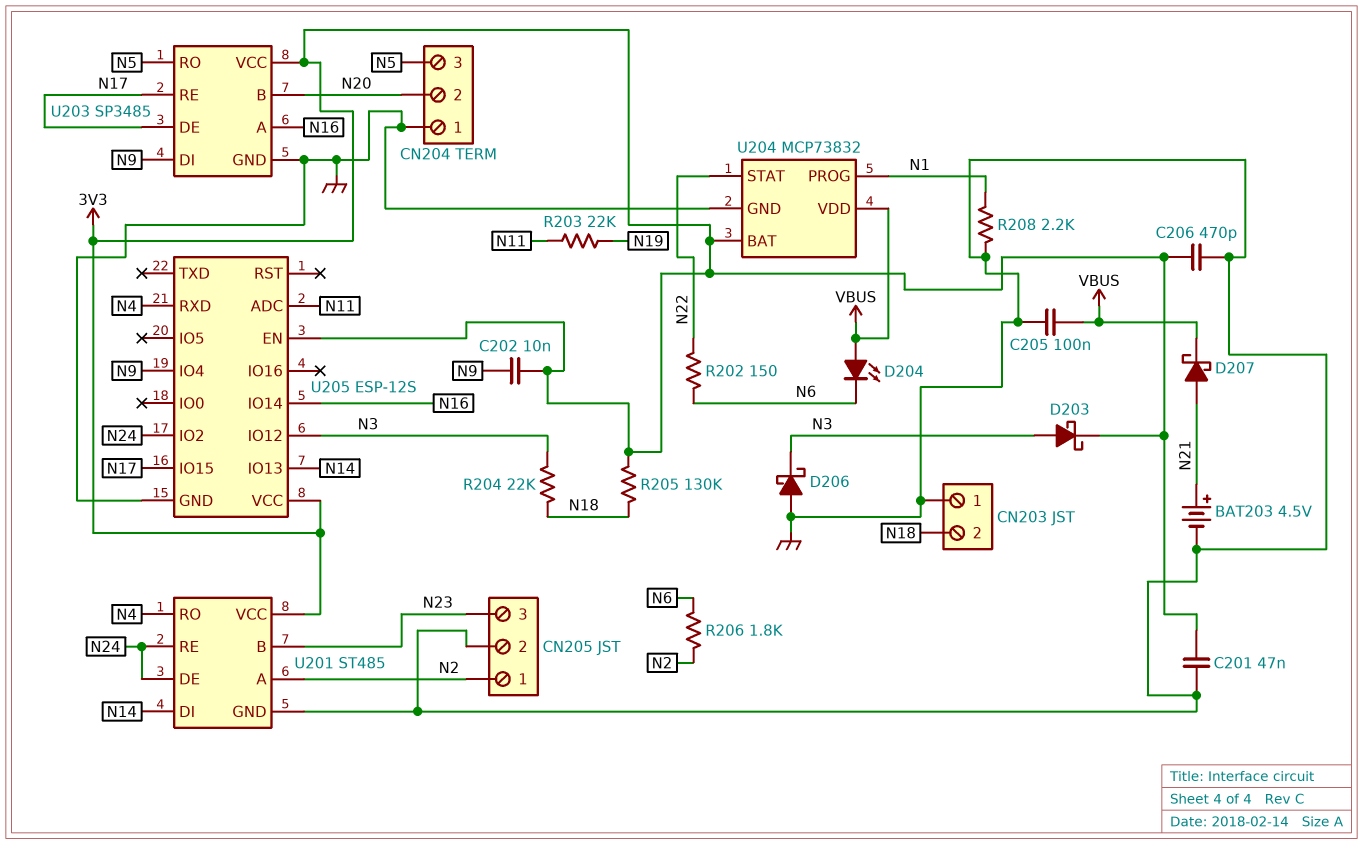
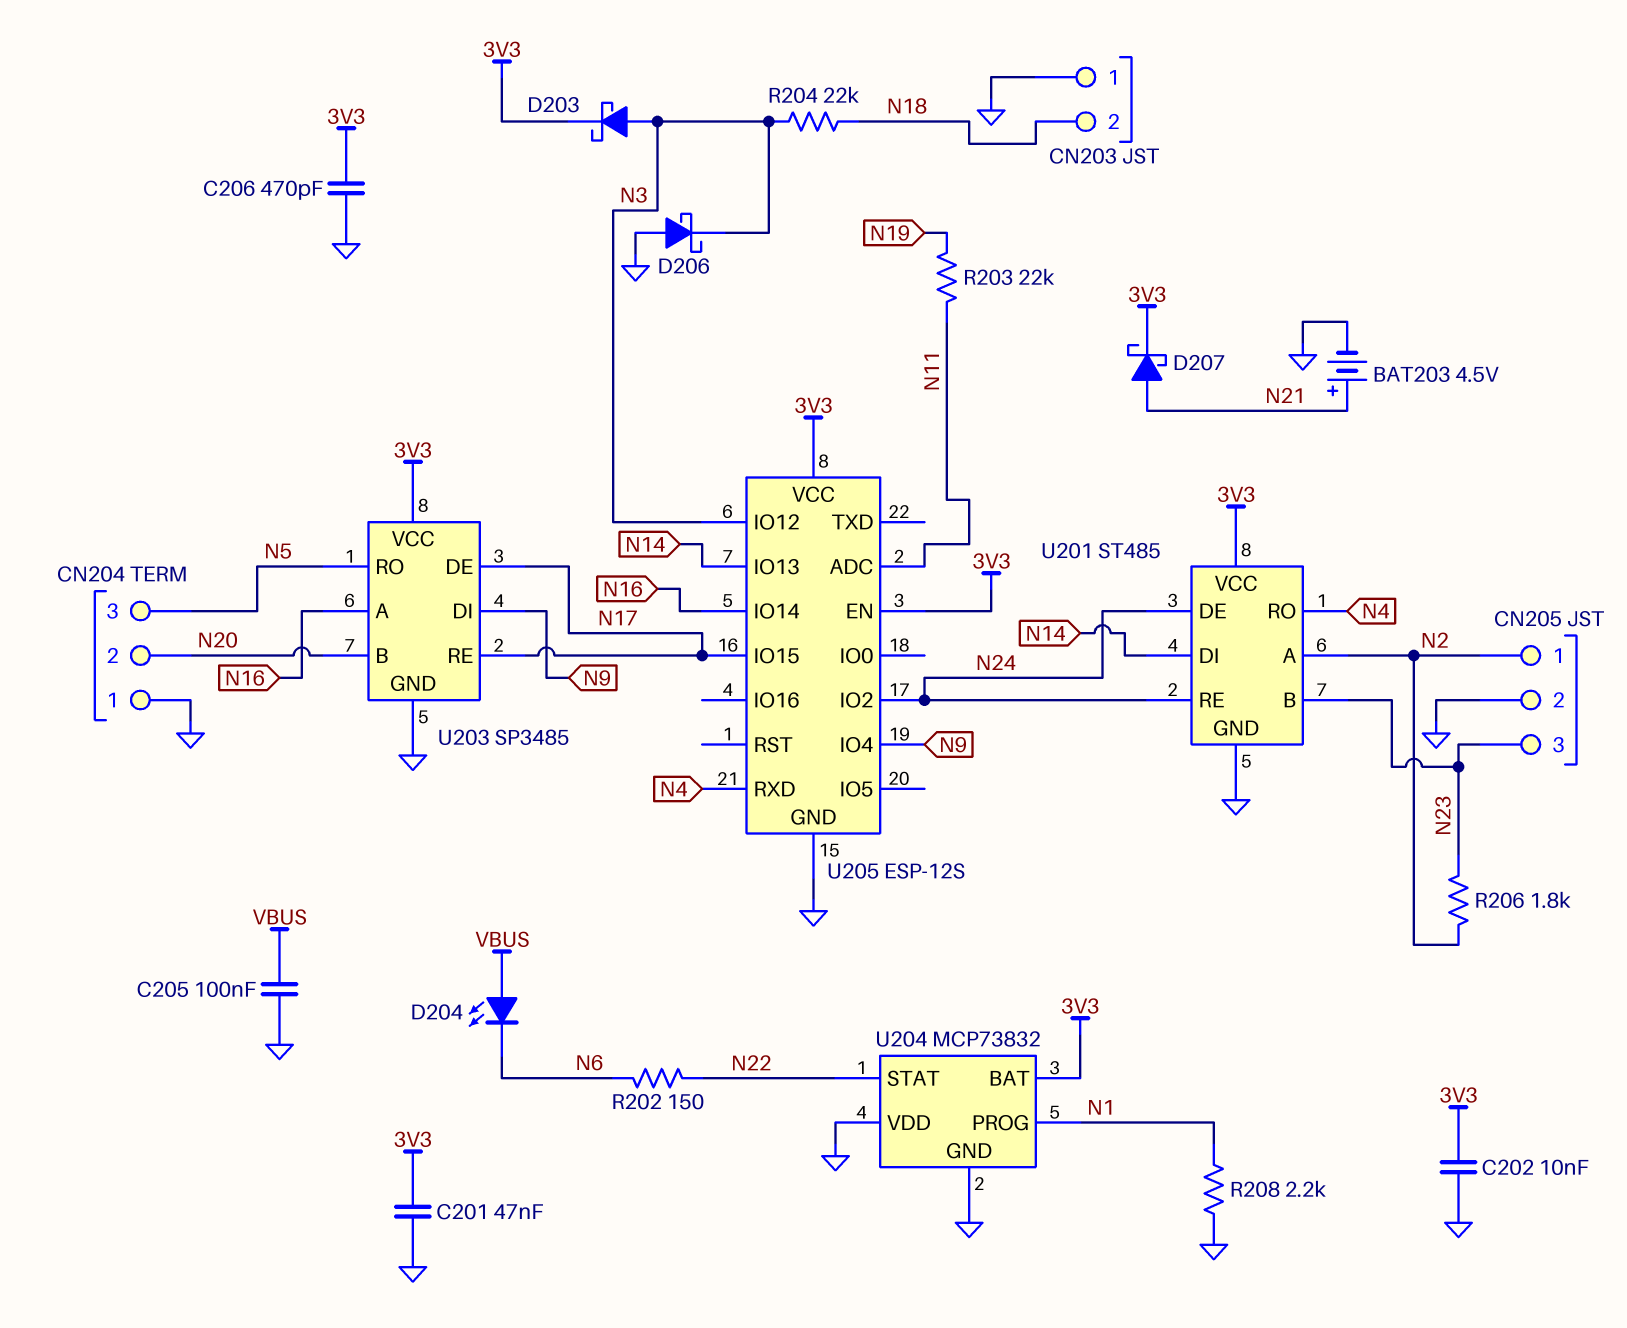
C202: 10nF (3V3, N9) -> 10nF (3V3, GND)
D207: schottky (A N21, K VBUS) -> schottky (A N21, K 3V3)
R205: 130k (3V3, N18) -> none
R206: 1.8k (N2, N6) -> 1.8k (N2, N23)
U204 pin VDD: VBUS -> GND

